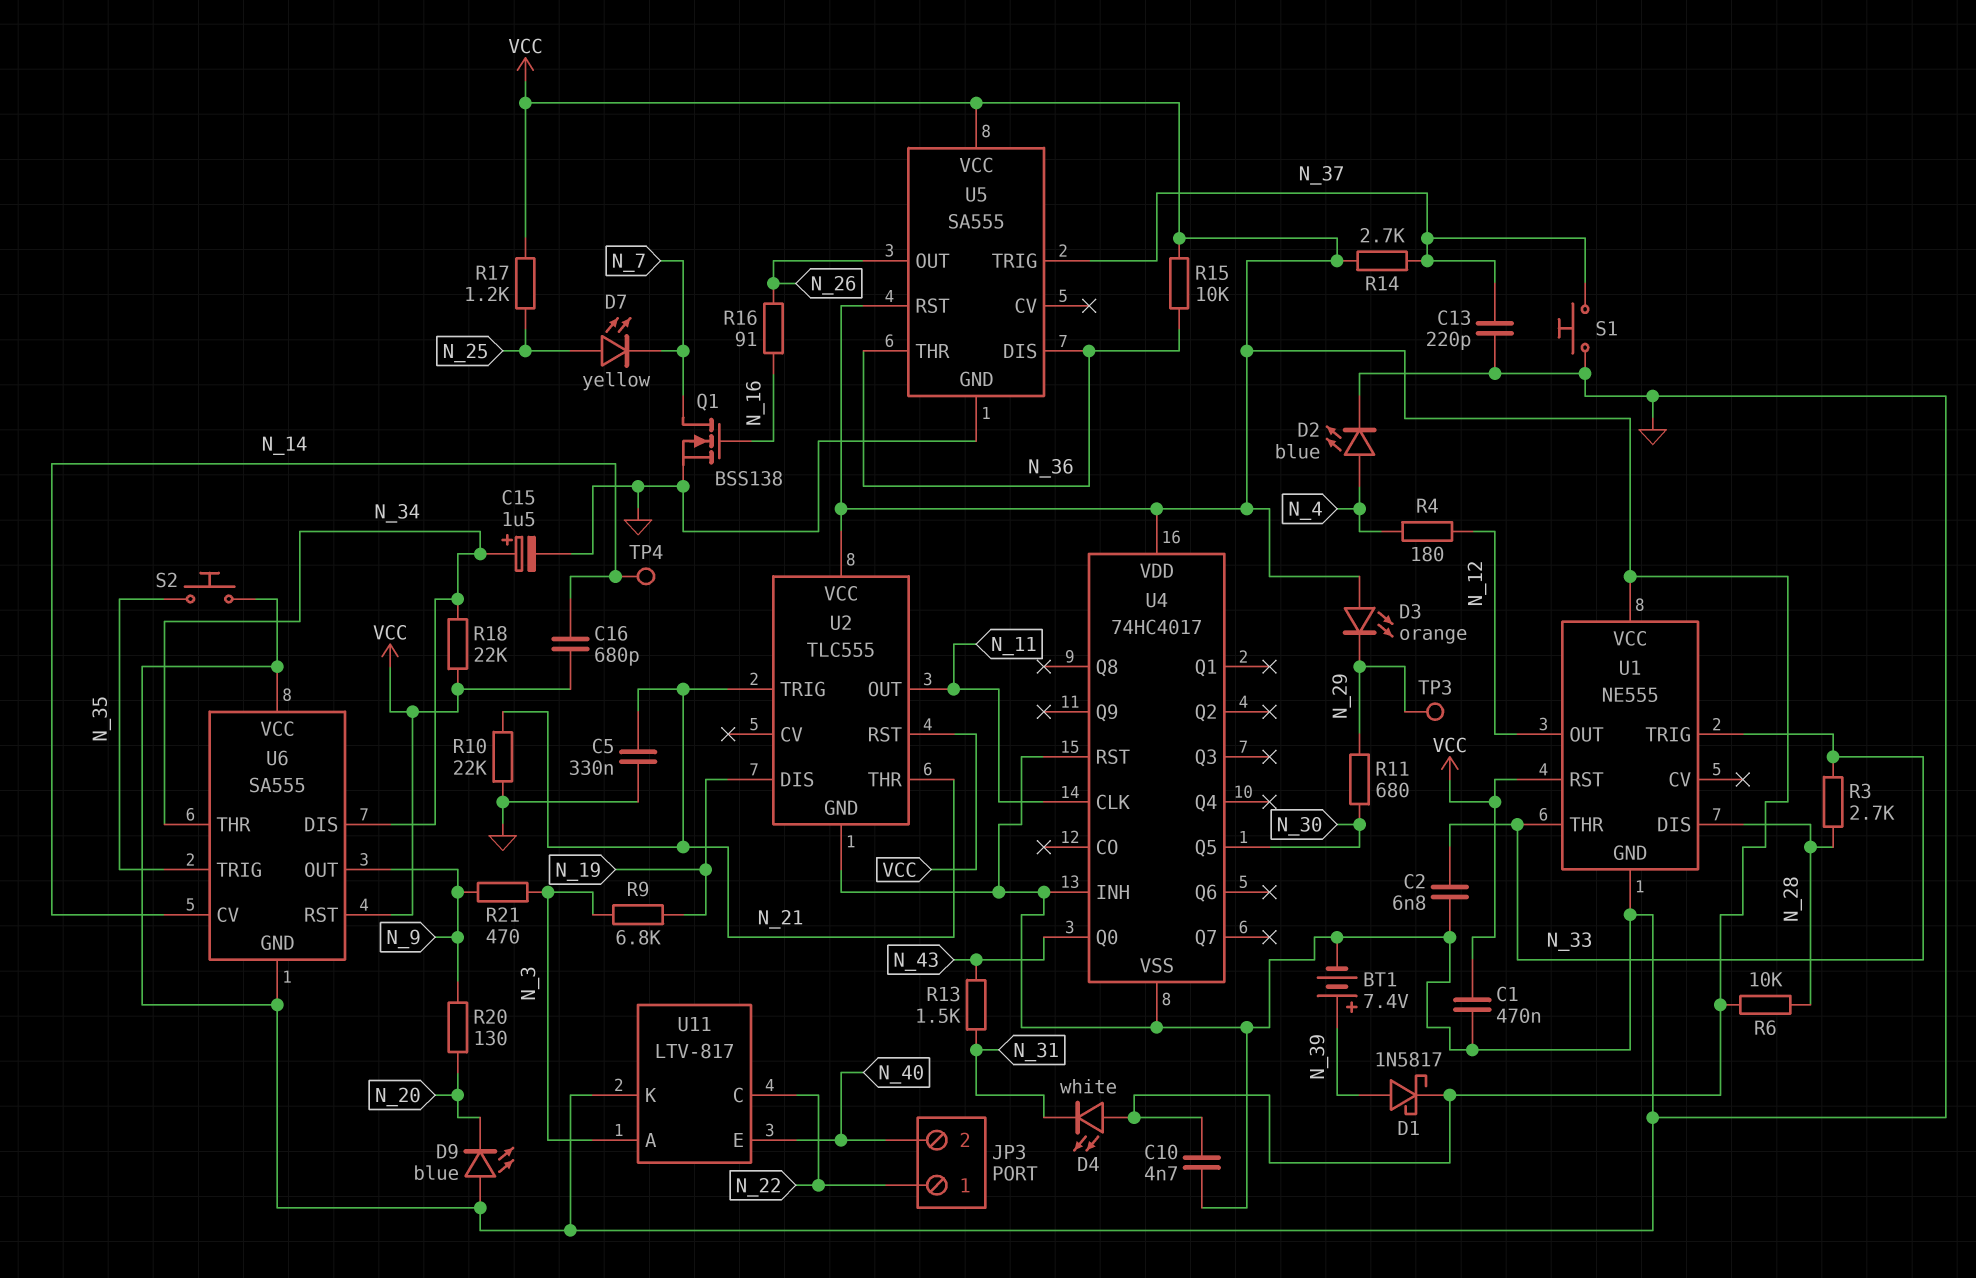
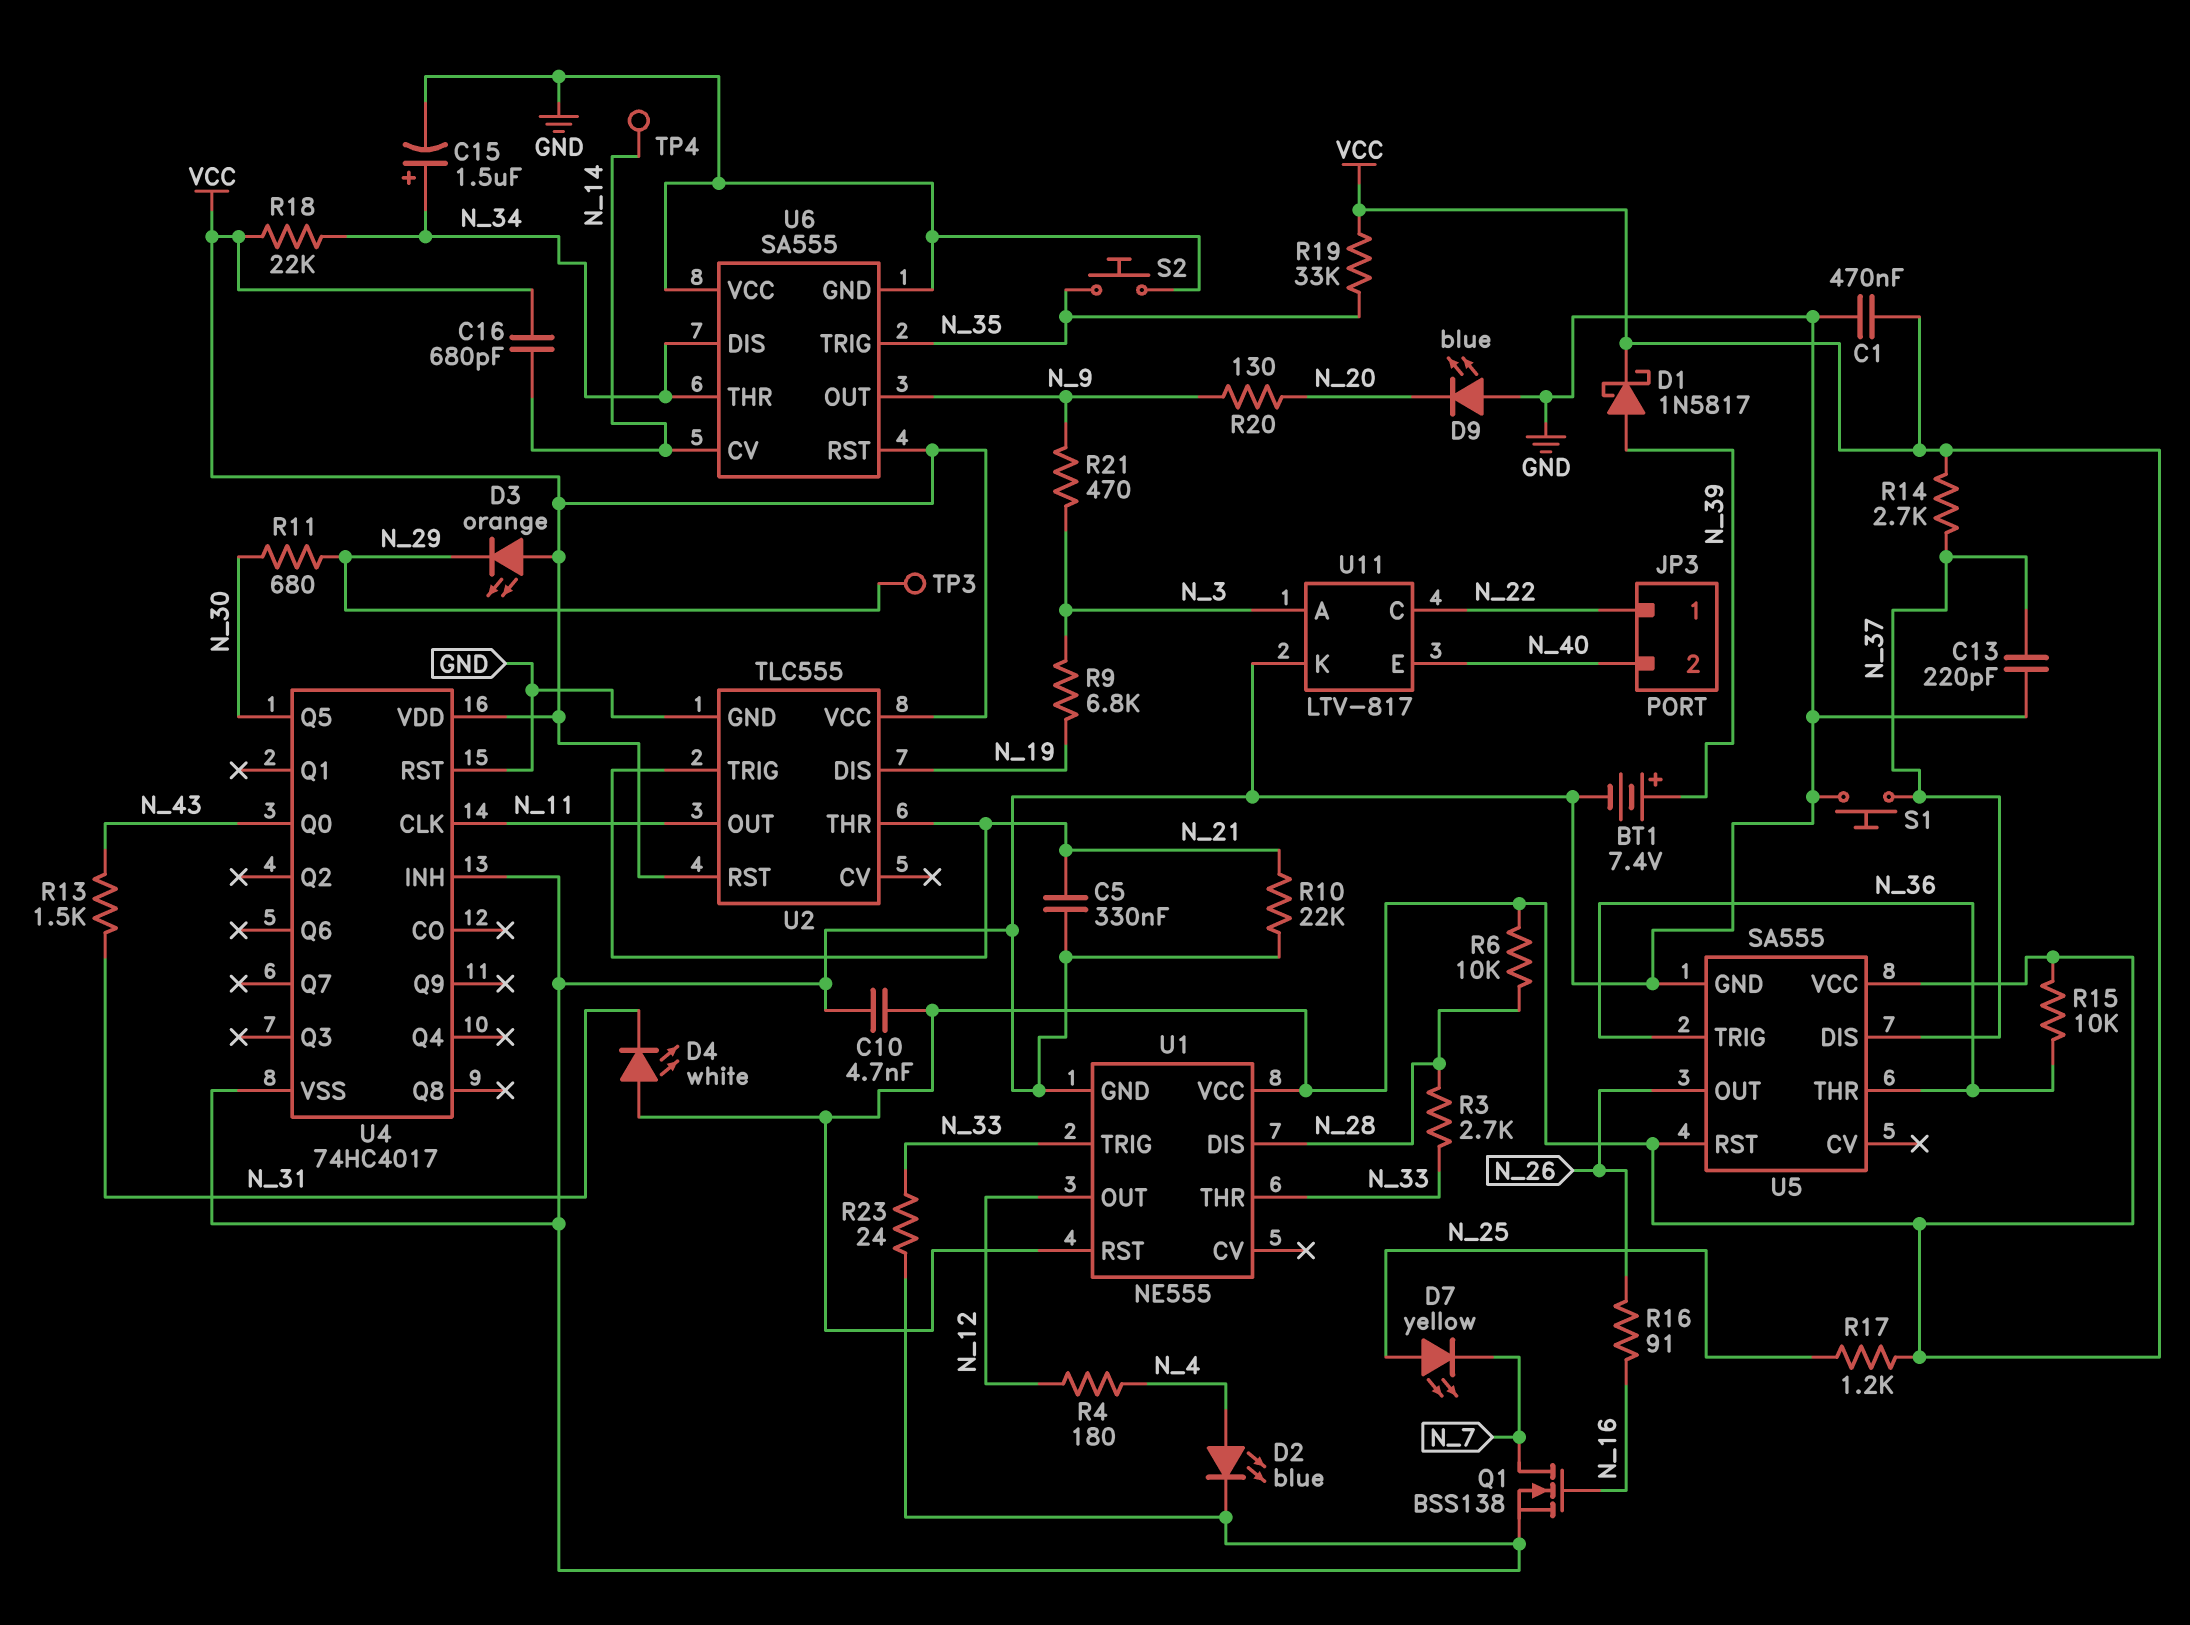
C2: 6.8nF (GND, N_33) -> none
R19: none -> 33k (N_35, VCC)
R23: none -> 24 (GND, N_33)
U5 pin DIS: N_36 -> N_37
U5 pin TRIG: N_37 -> N_36

